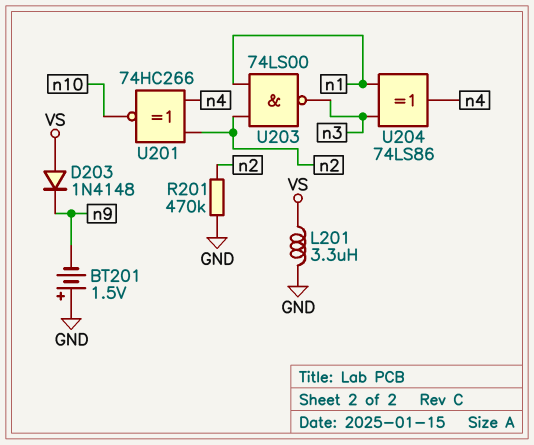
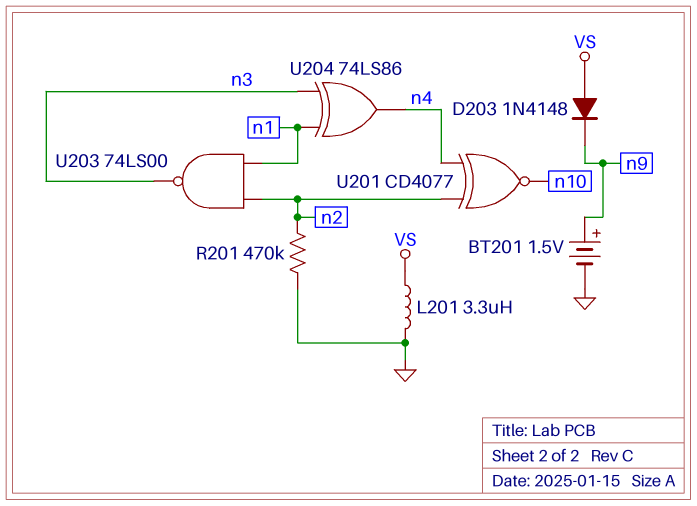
BT201: 1.5V (plus GND, minus n9) -> 1.5V (plus n9, minus GND)
U201: XNOR 74HC266 (in n2, in n4, out n10) -> XNOR CD4077 (in n2, in n4, out n10)

